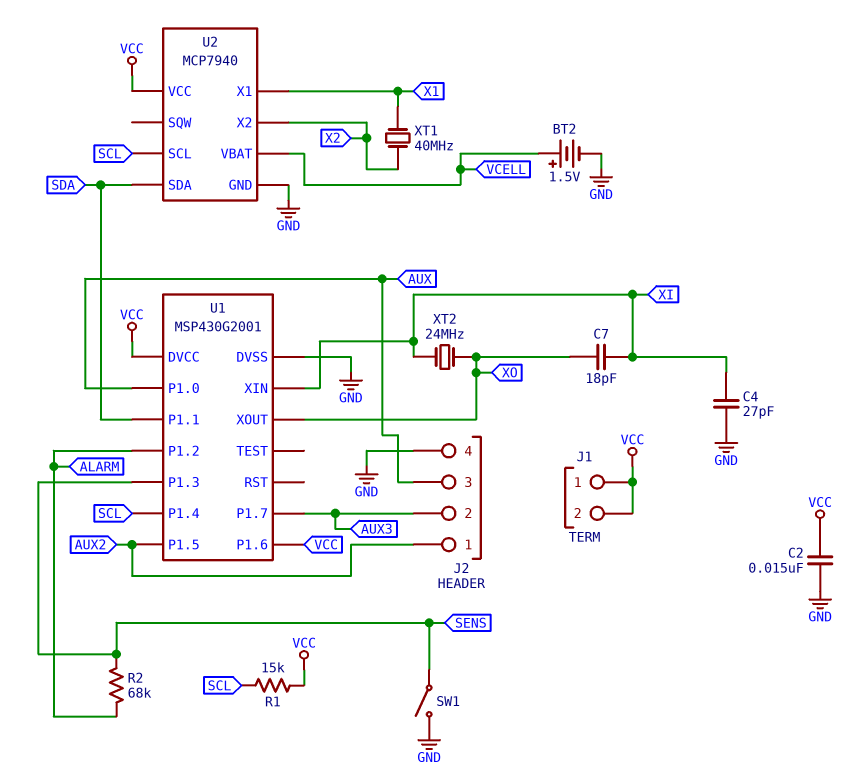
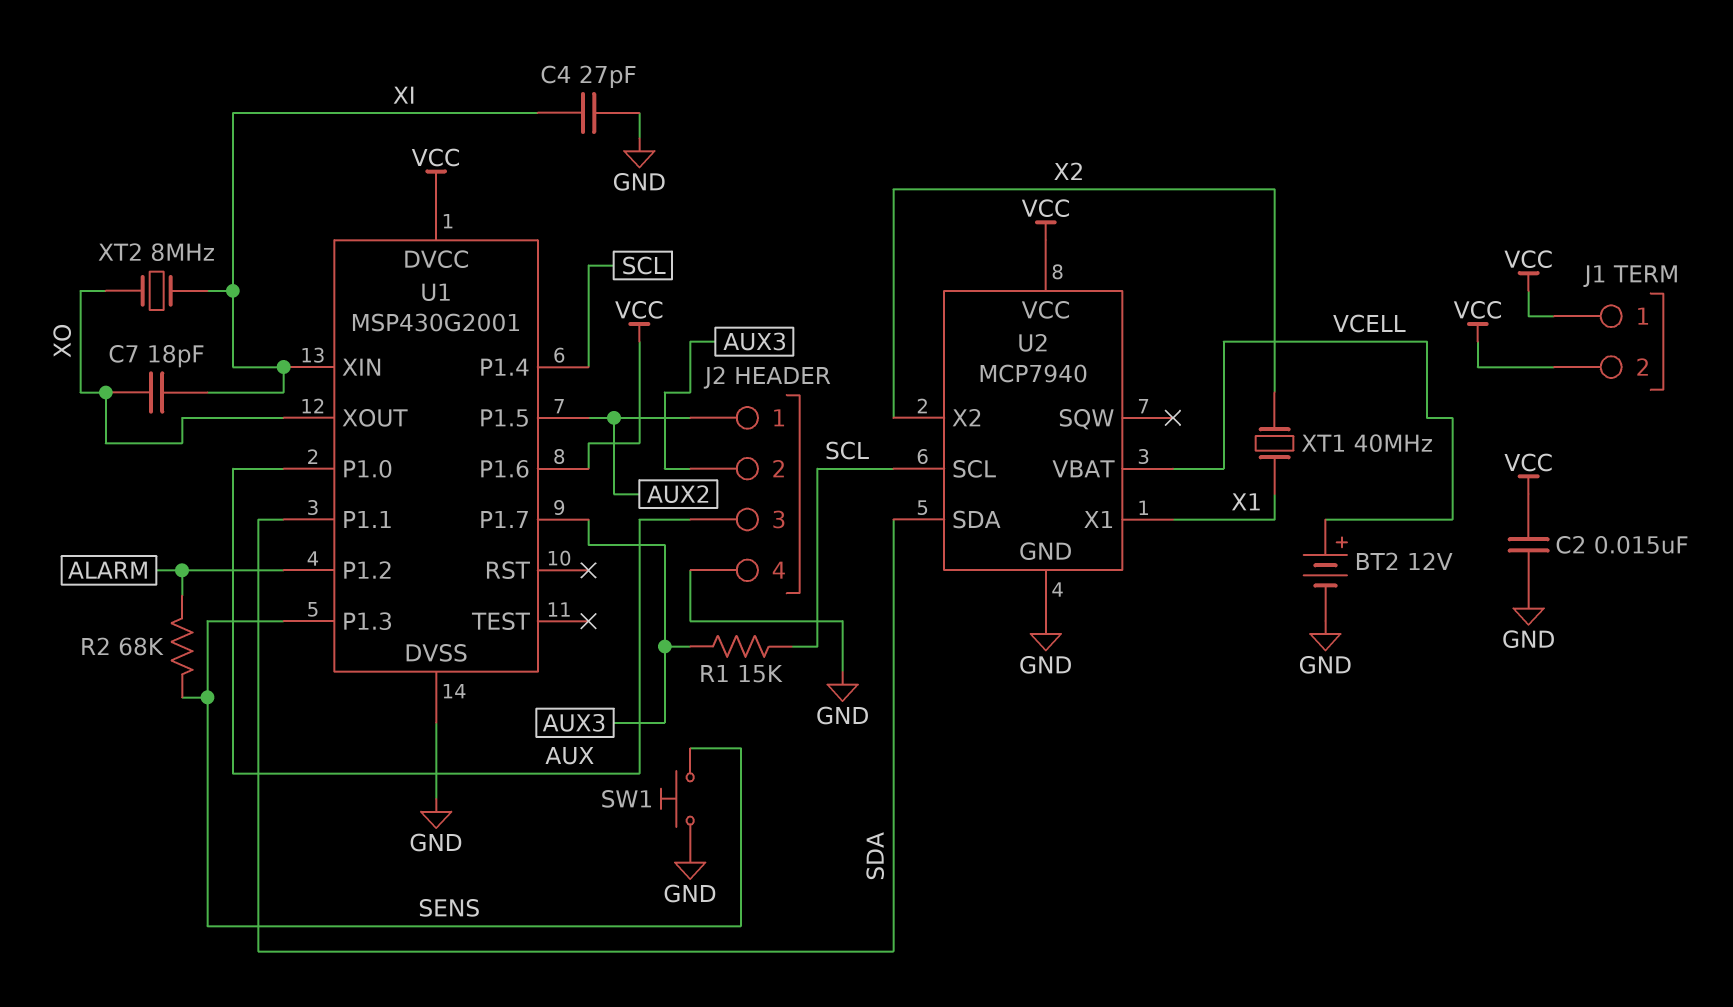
BT2: 1.5V (plus VCELL, minus GND) -> 12V (plus VCELL, minus GND)
R1: 15k (SCL, VCC) -> 15k (AUX3, SCL)
SW1: switch (GND, SENS) -> button (GND, SENS)
XT2: 24MHz (XI, XO) -> 8MHz (XI, XO)

